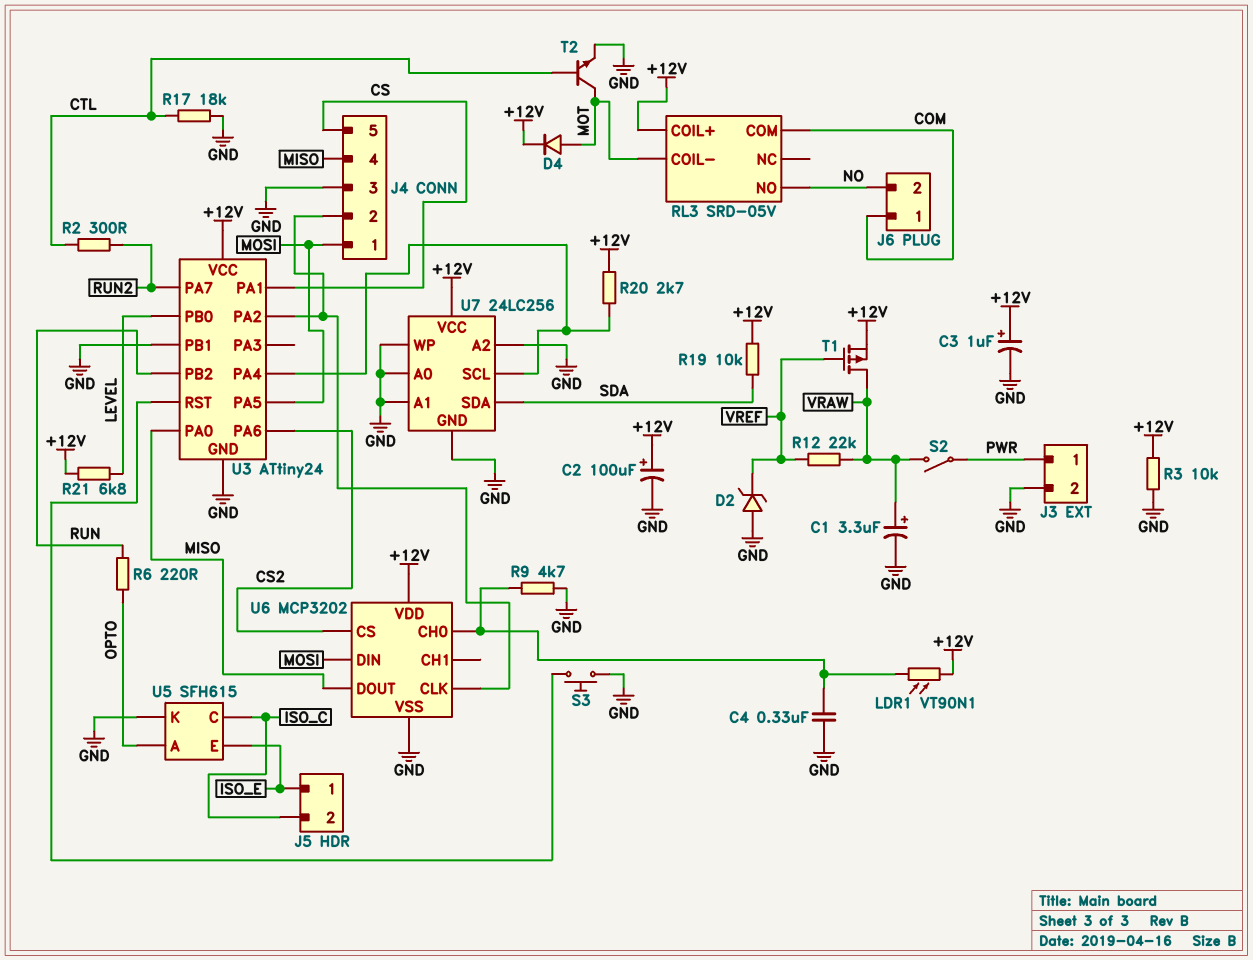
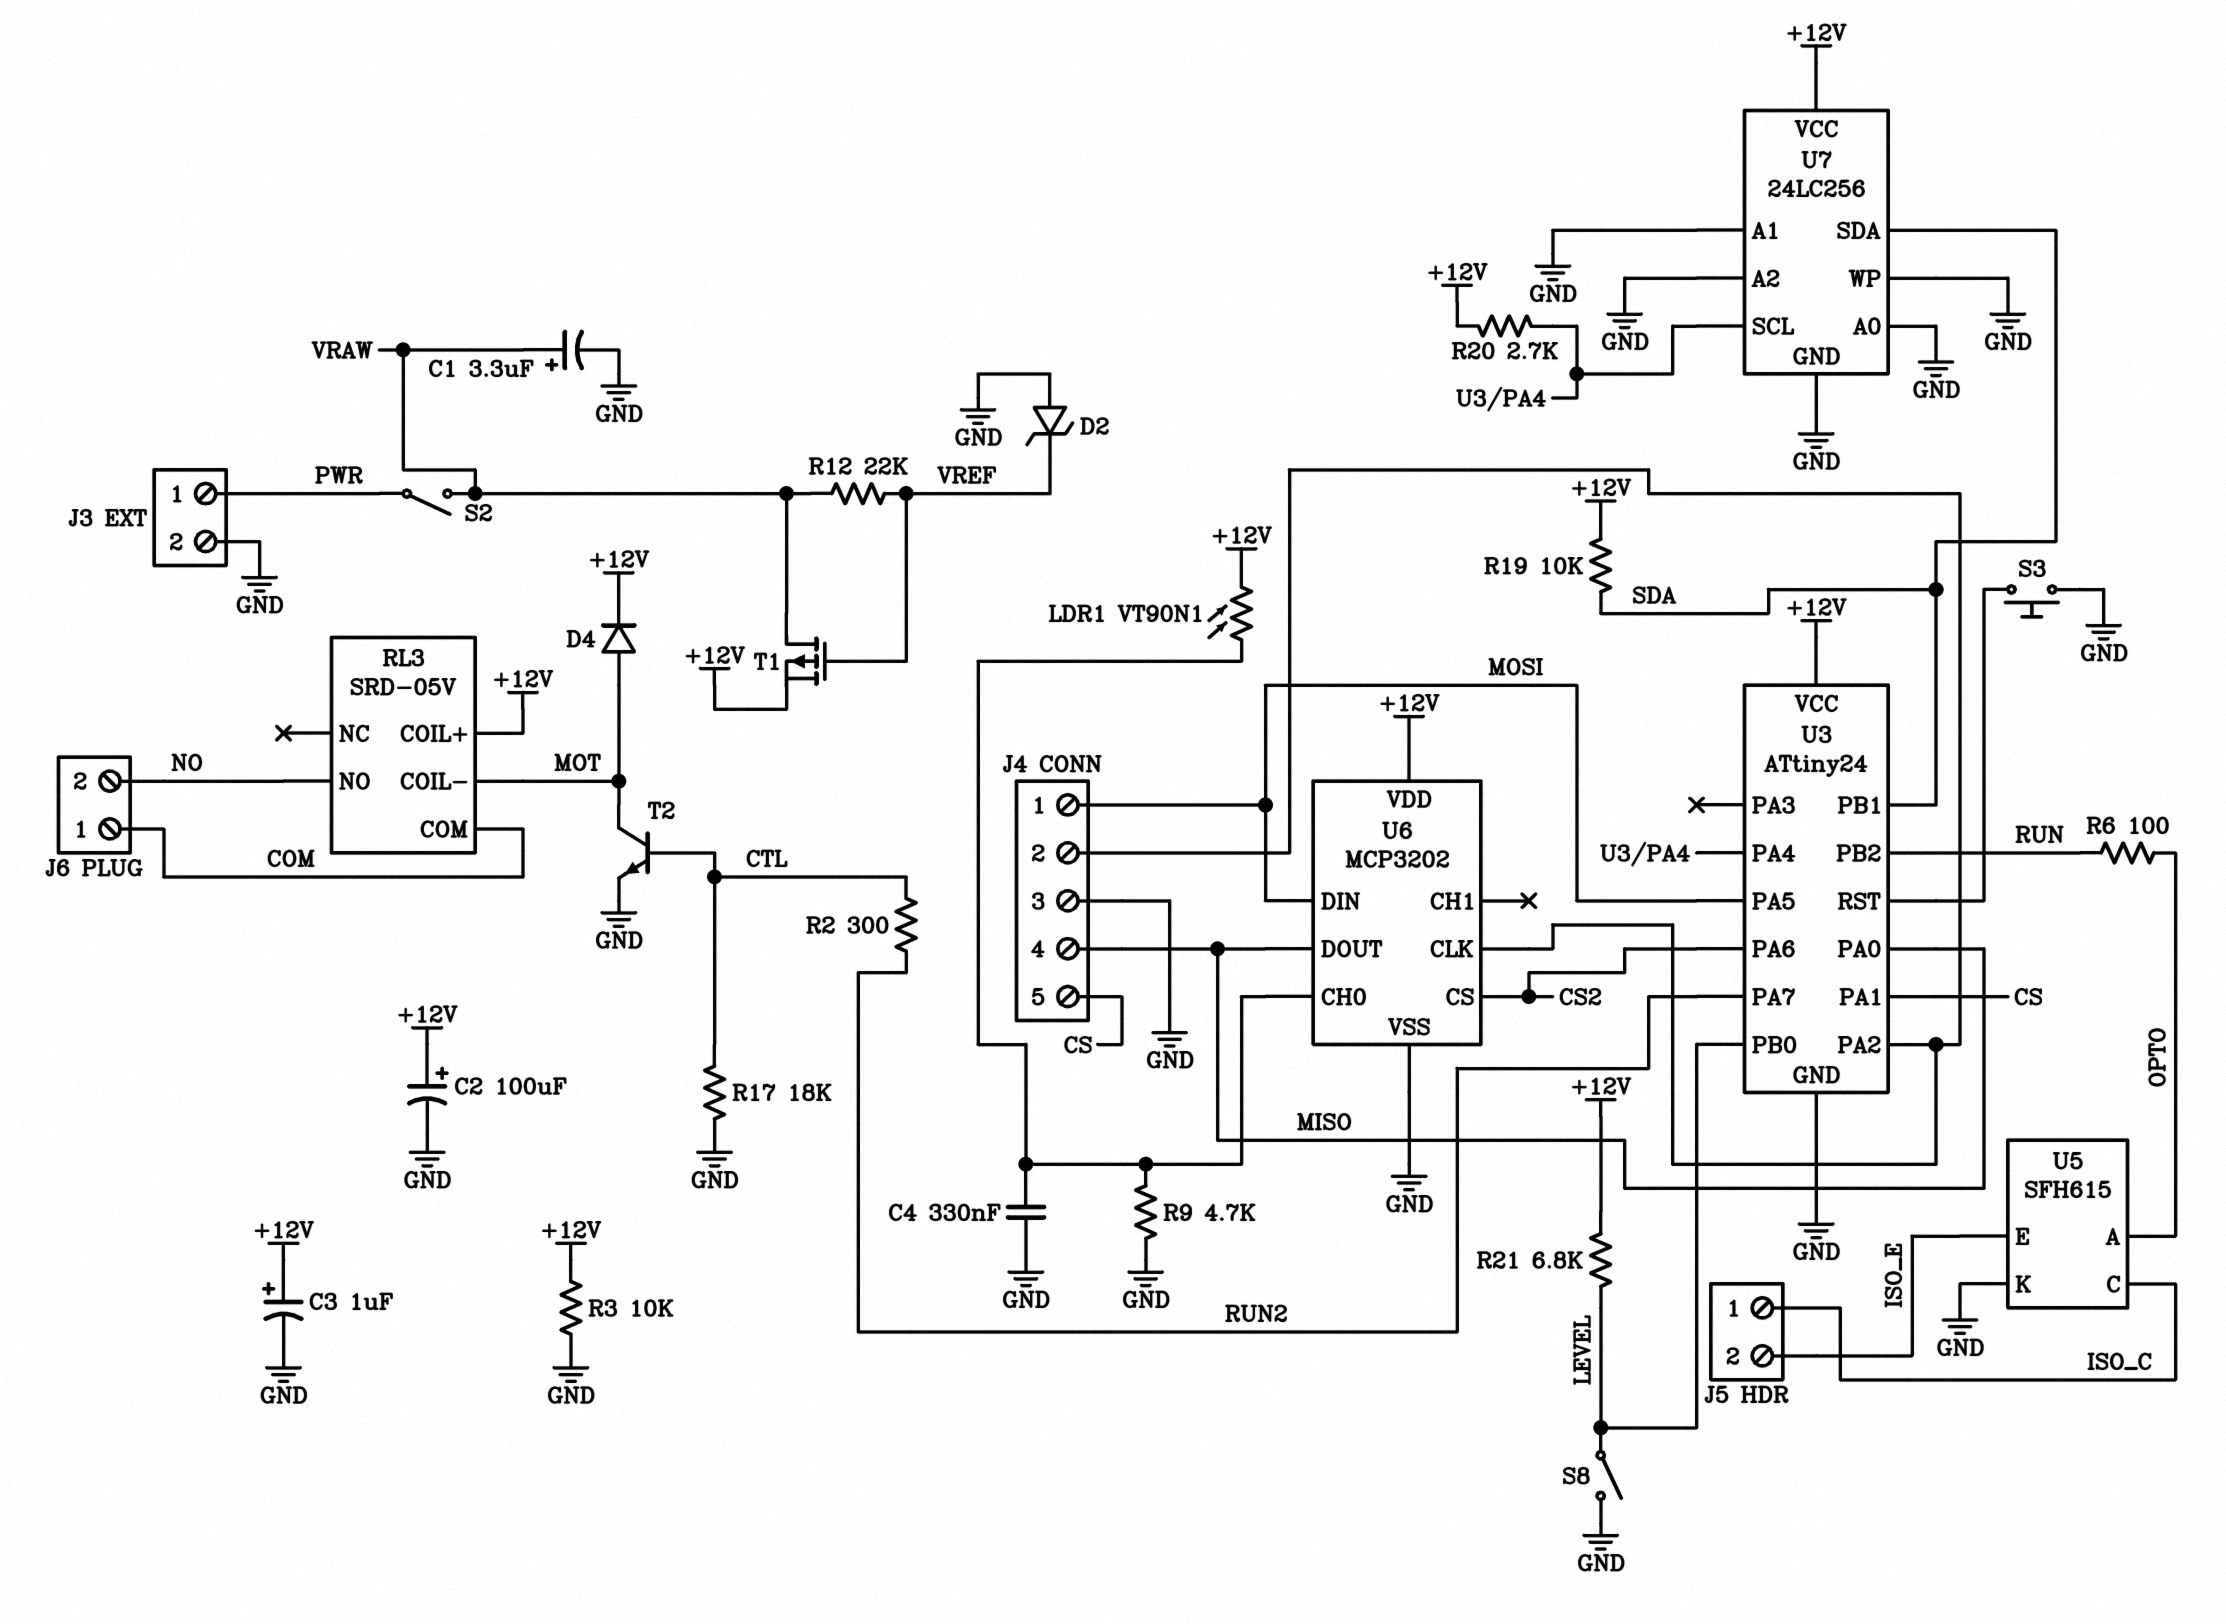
J5 pin 1: ISO_E -> ISO_C
J5 pin 2: ISO_C -> ISO_E
R6: 220 (OPTO, RUN) -> 100 (OPTO, RUN)
S8: none -> switch (GND, LEVEL)
U3 pin PB1: GND -> SDA

